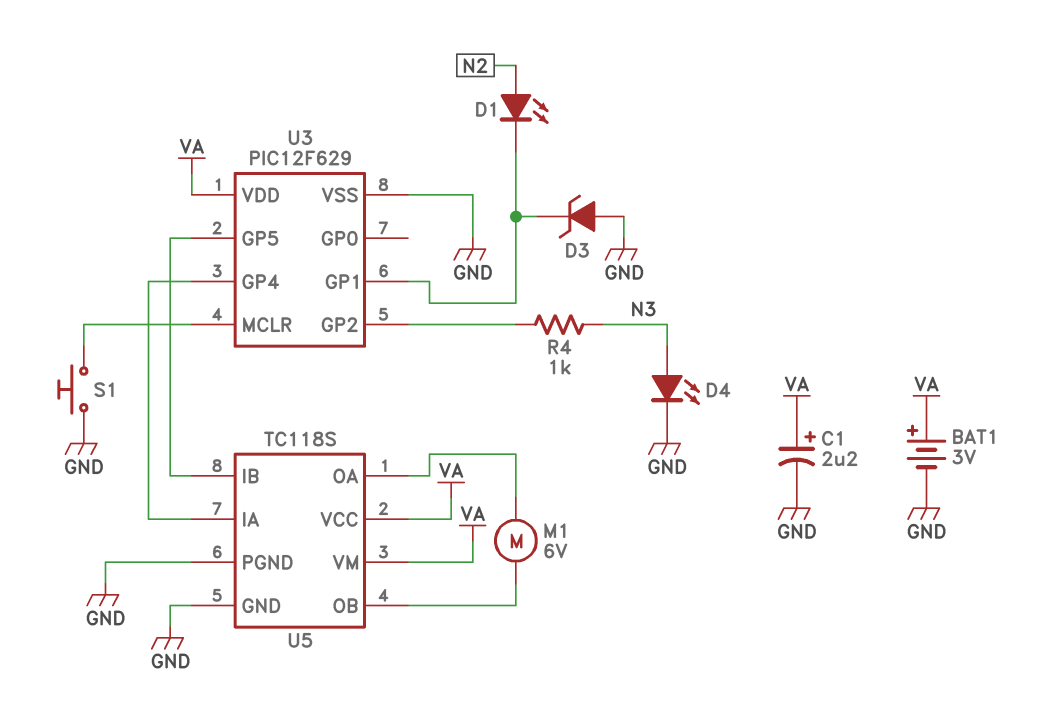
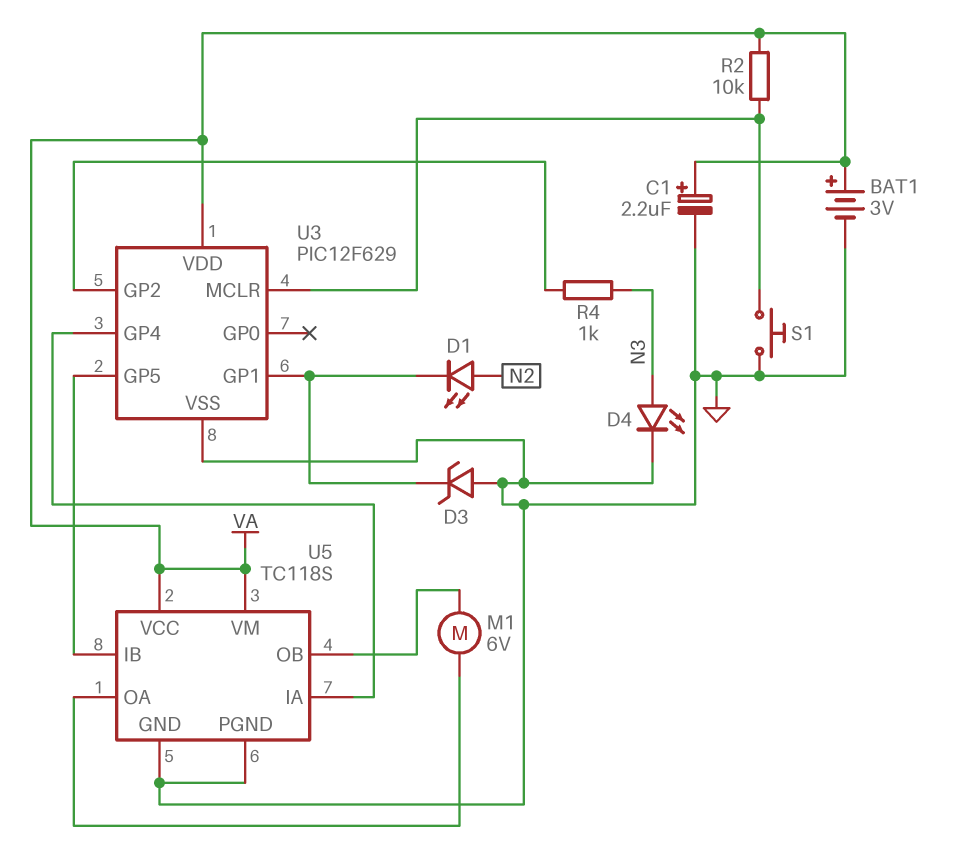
R2: none -> 10k (U3/MCLR, VA)

